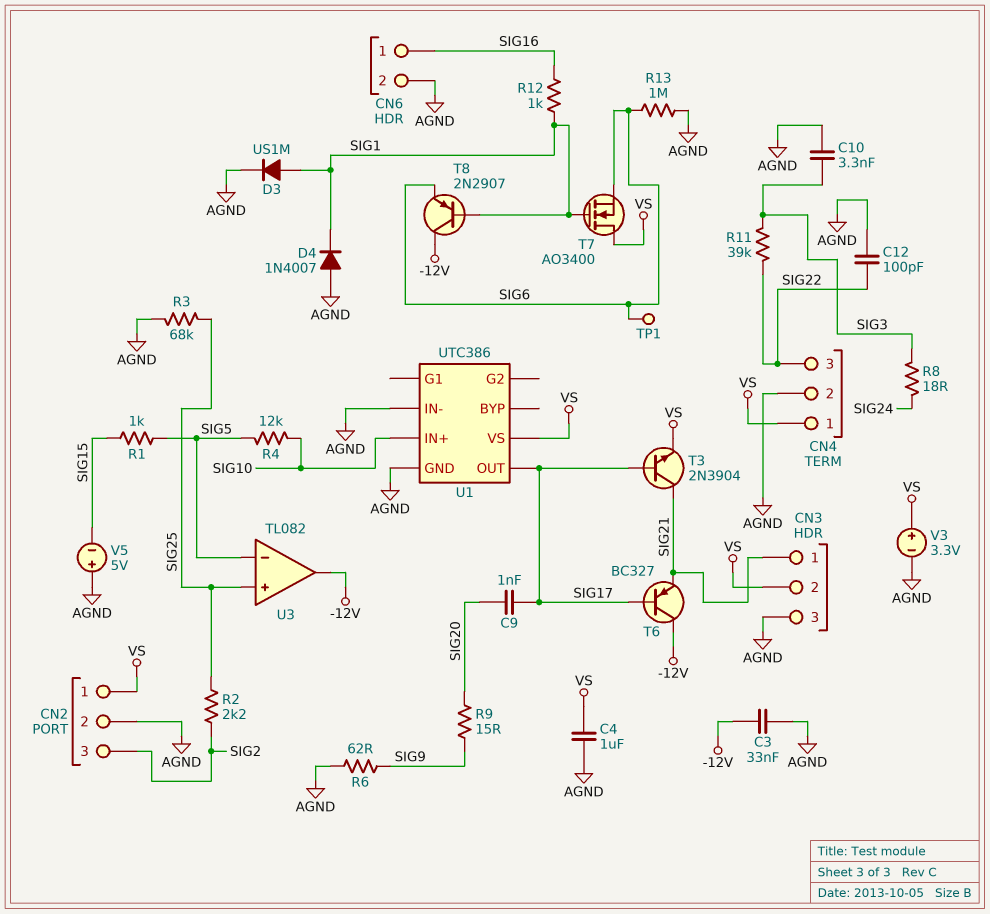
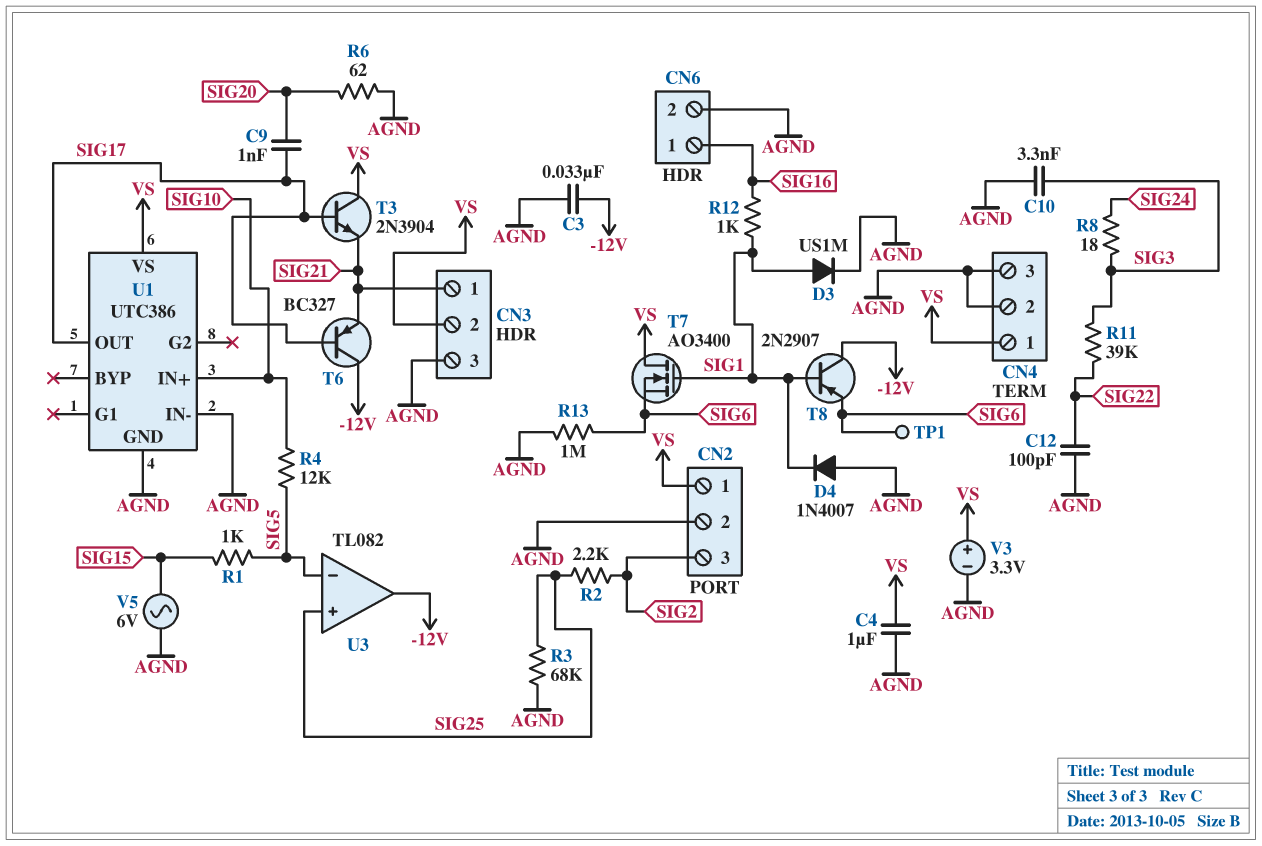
CN4 pin 3: SIG22 -> AGND
R6: 62 (AGND, SIG9) -> 62 (AGND, SIG20)
R9: 15 (SIG9, SIG20) -> none
T3: NPN 2N3904 (B SIG17, C SIG21, E VS) -> NPN 2N3904 (B SIG17, C VS, E SIG21)
V5: 5V (plus AGND, minus SIG15) -> AC 6V (AGND, SIG15)

